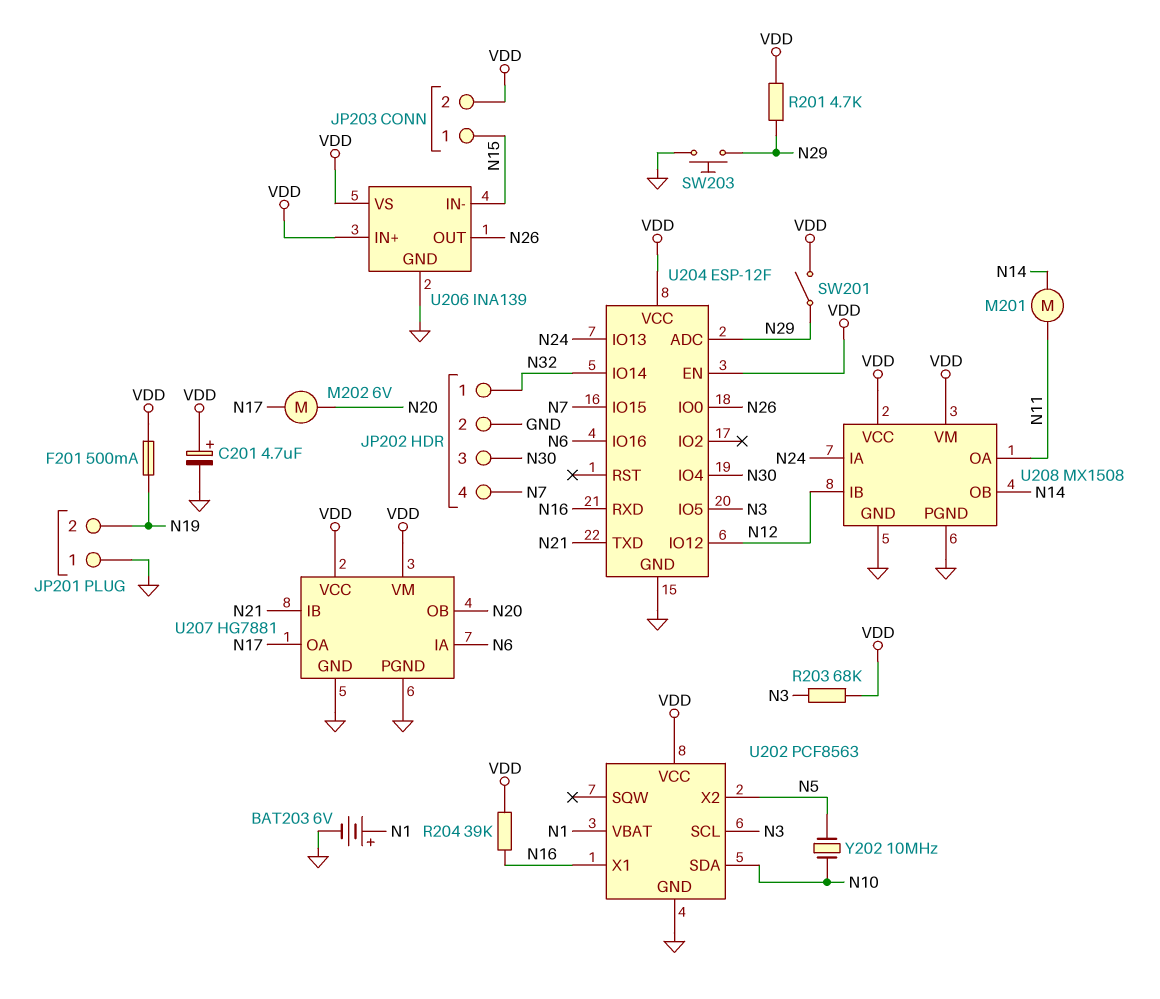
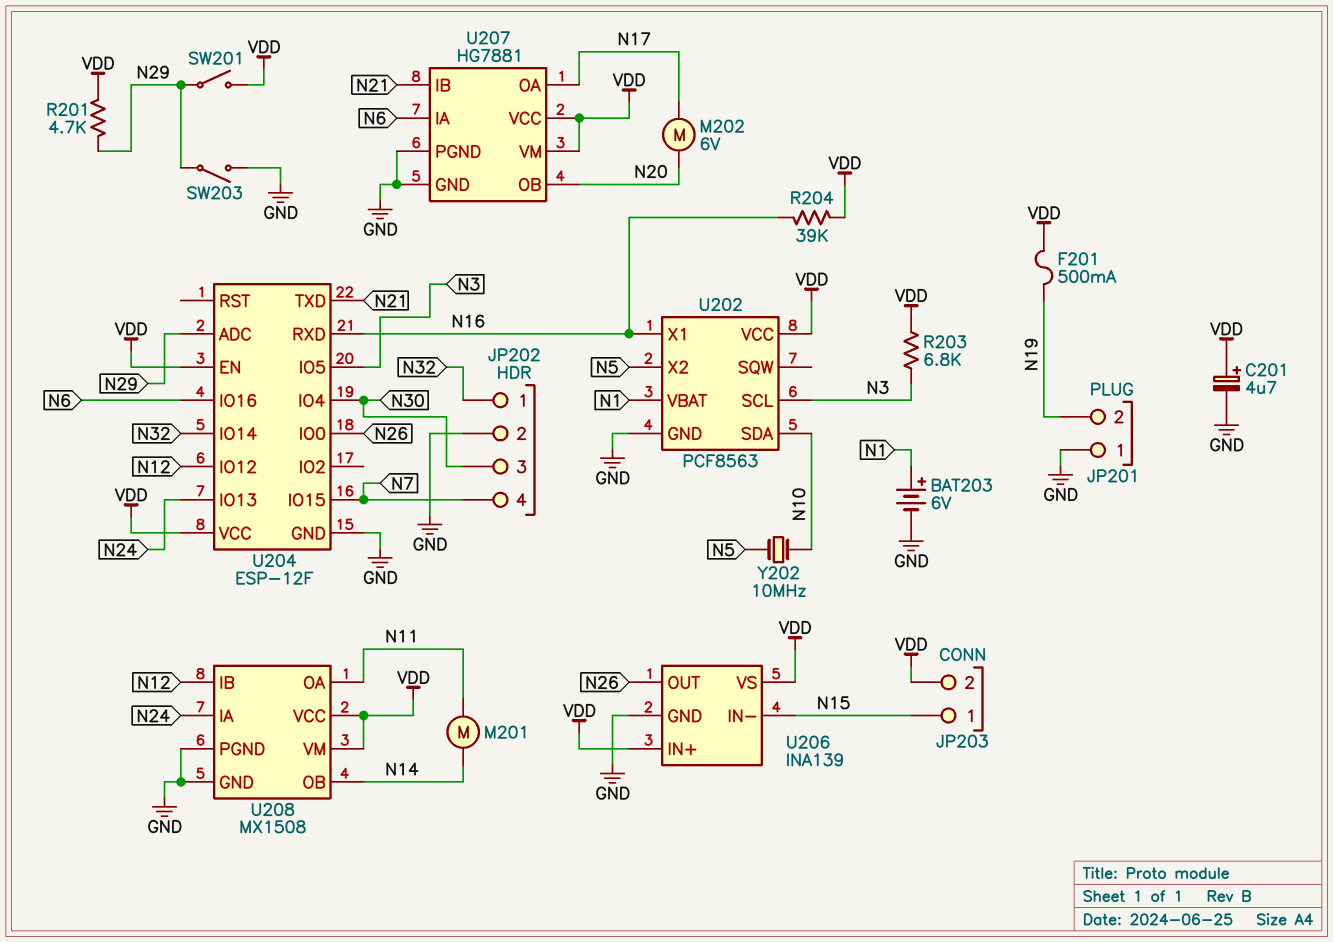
R203: 68k (N3, VDD) -> 6.8k (N3, VDD)
SW203: button (GND, N29) -> switch (GND, N29)

